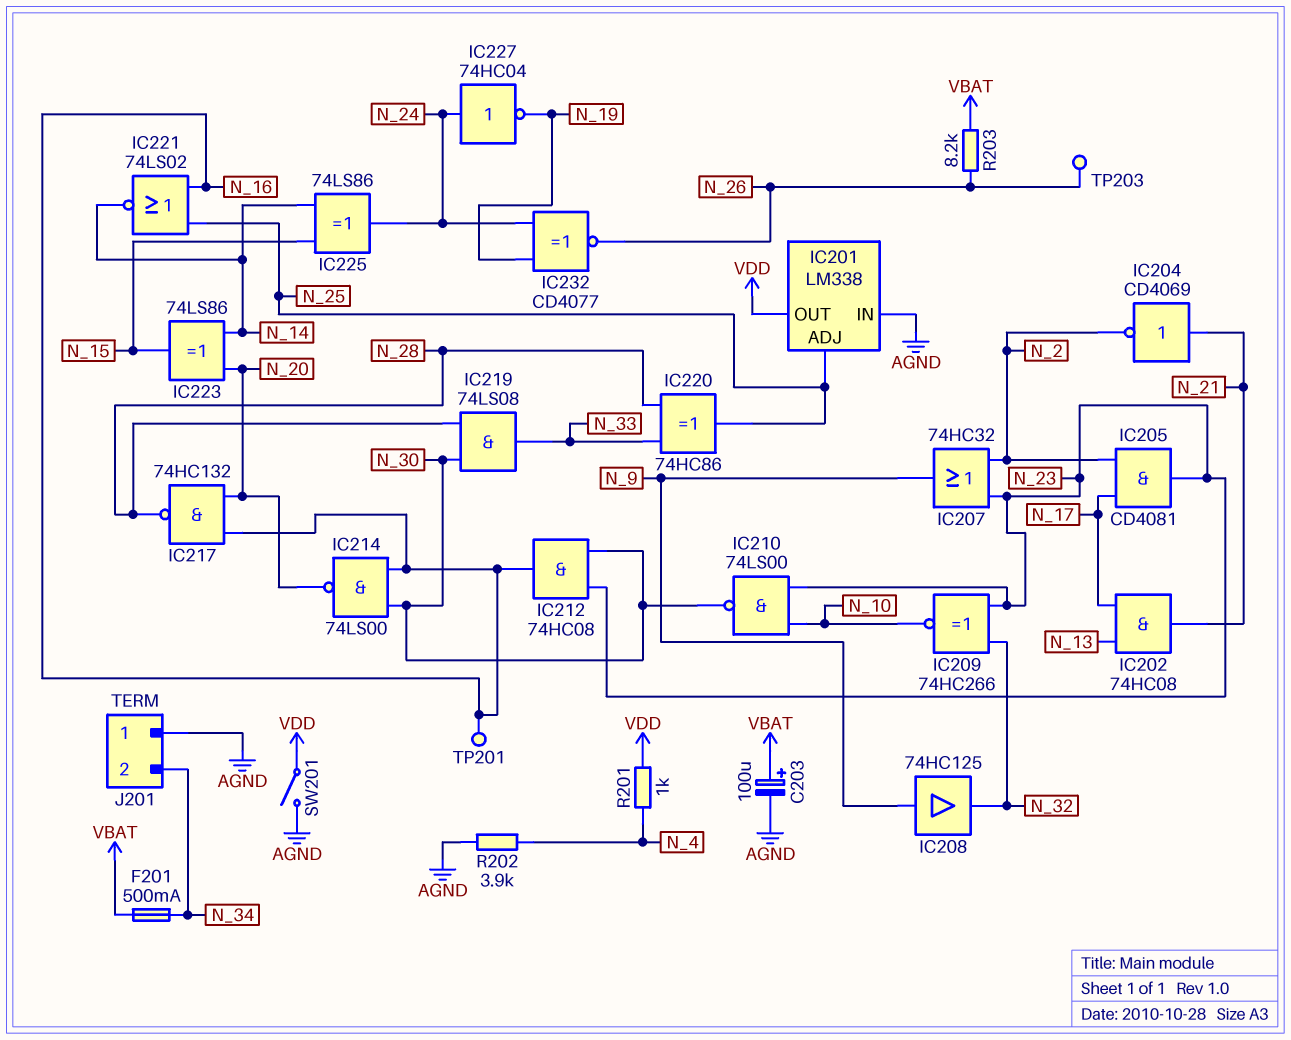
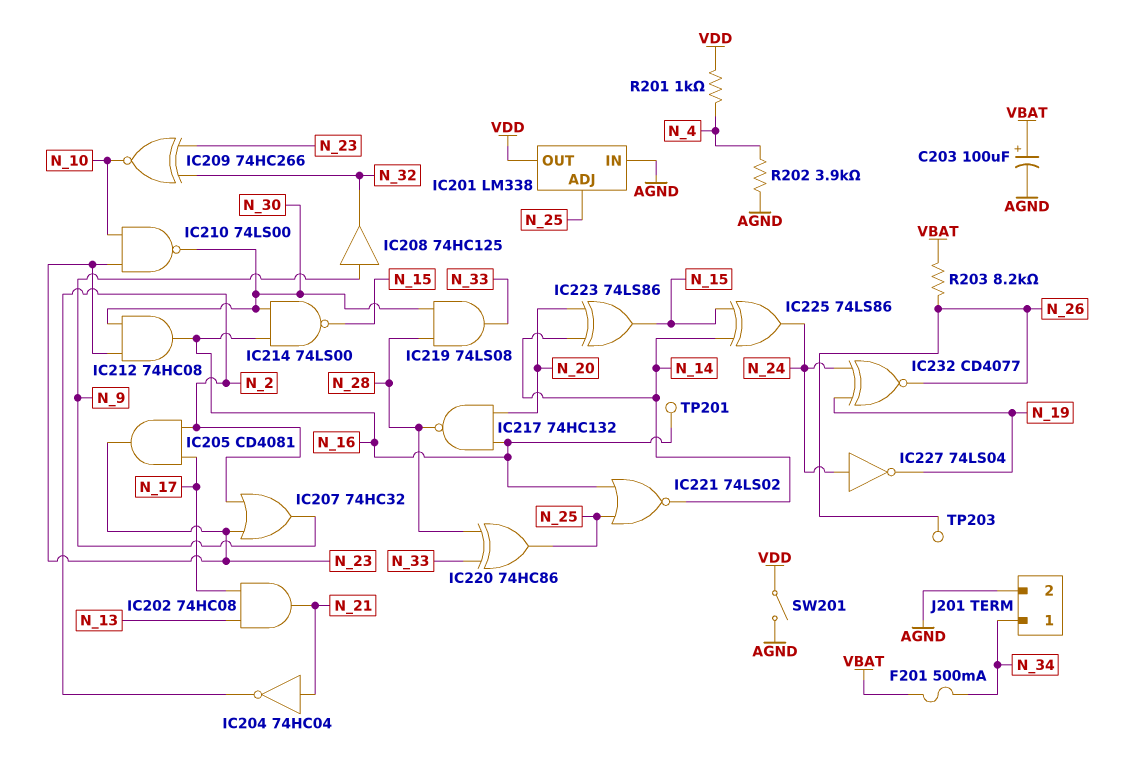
IC204: NOT CD4069 (in N_21, out N_2) -> NOT 74HC04 (in N_21, out N_2)
IC214: NAND 74LS00 (in N_16, in N_30, out N_20) -> NAND 74LS00 (in N_16, in N_30, out N_15)
IC227: NOT 74HC04 (in N_24, out N_19) -> NOT 74LS04 (in N_24, out N_19)
J201 pin 1: AGND -> N_34
J201 pin 2: N_34 -> AGND

